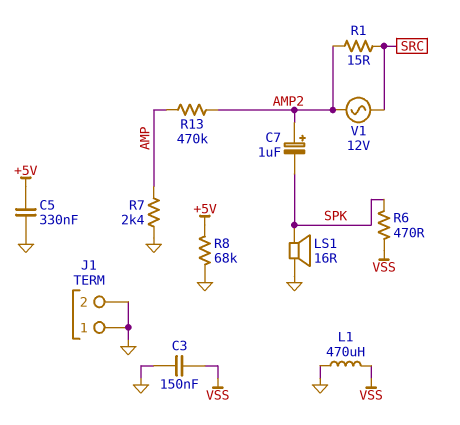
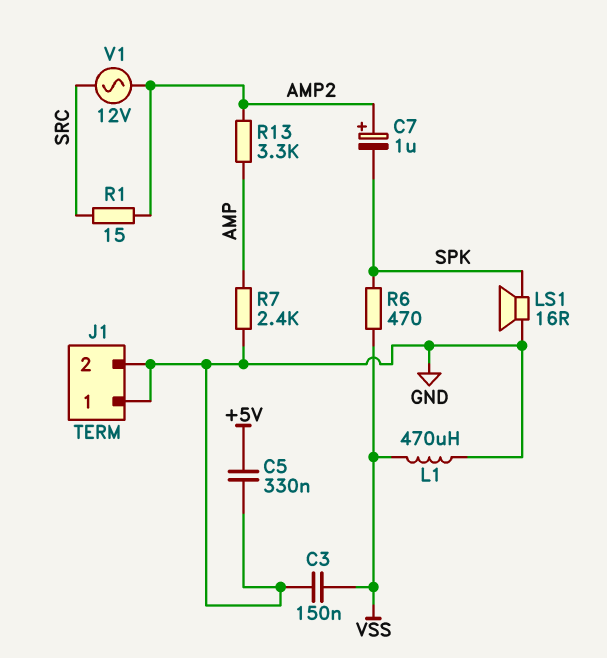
R8: 68k (+5V, GND) -> none
R13: 470k (AMP, AMP2) -> 3.3k (AMP, AMP2)

